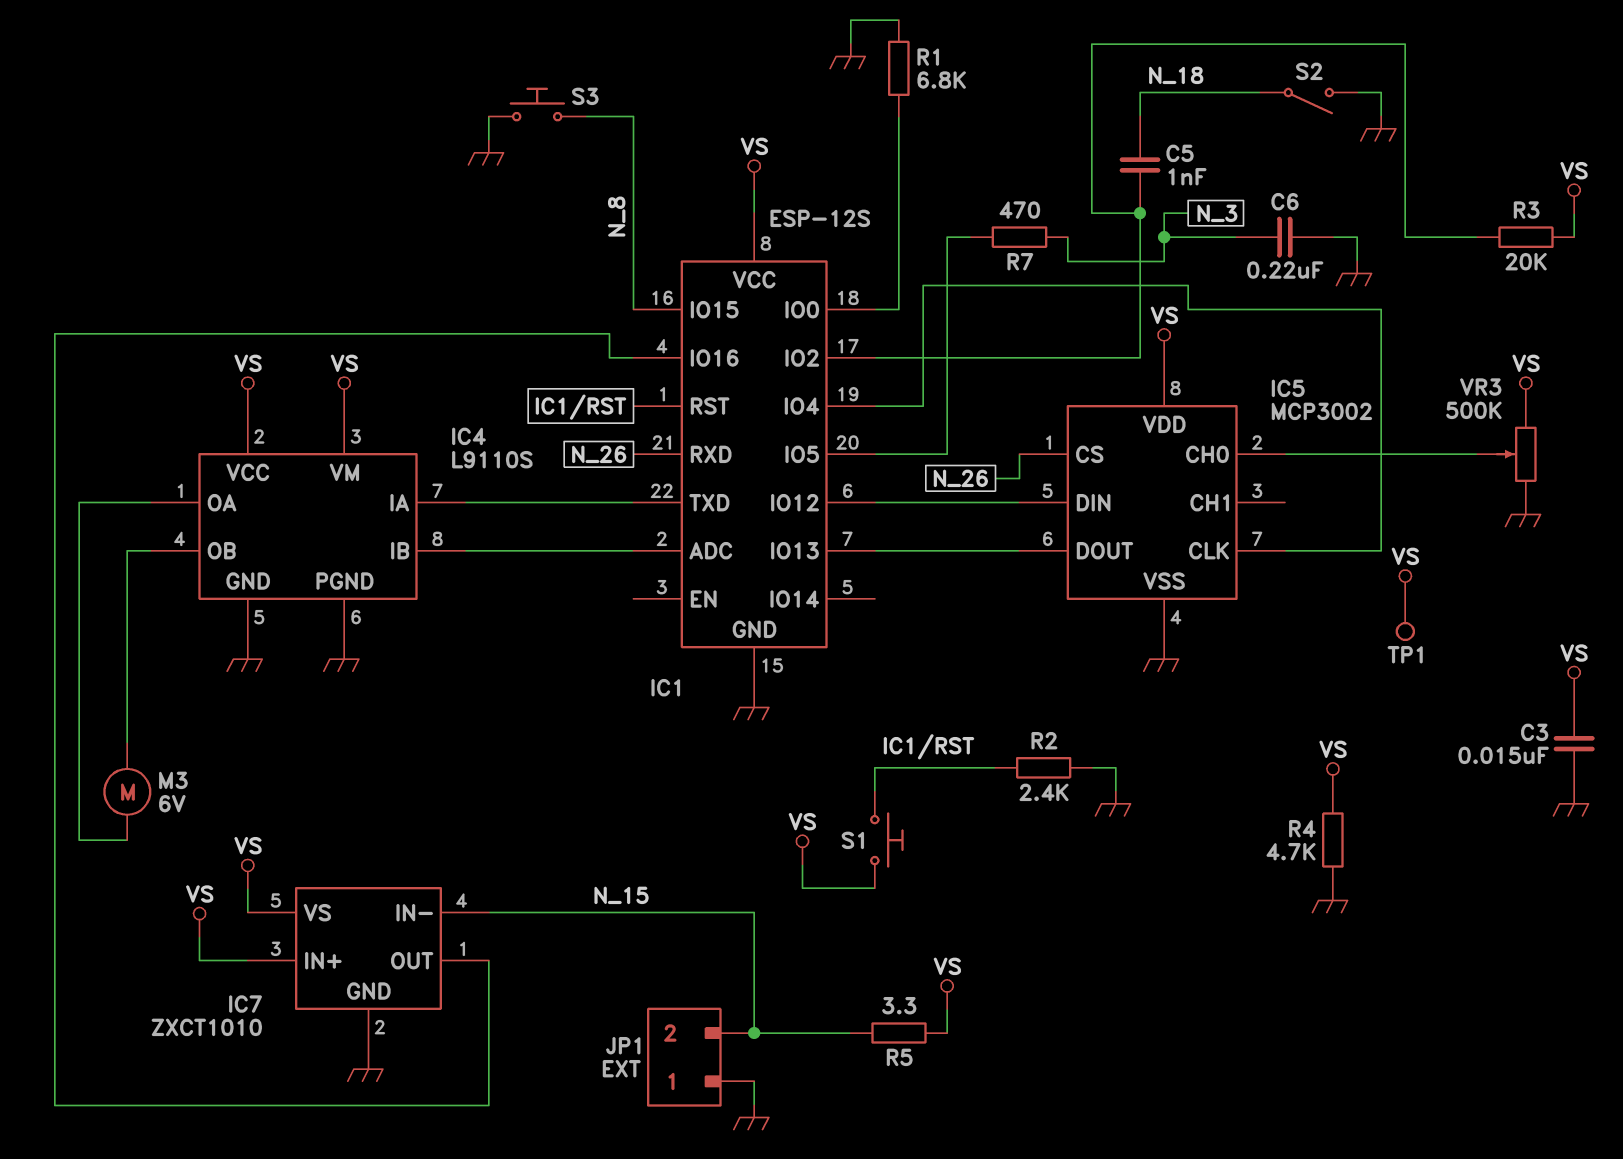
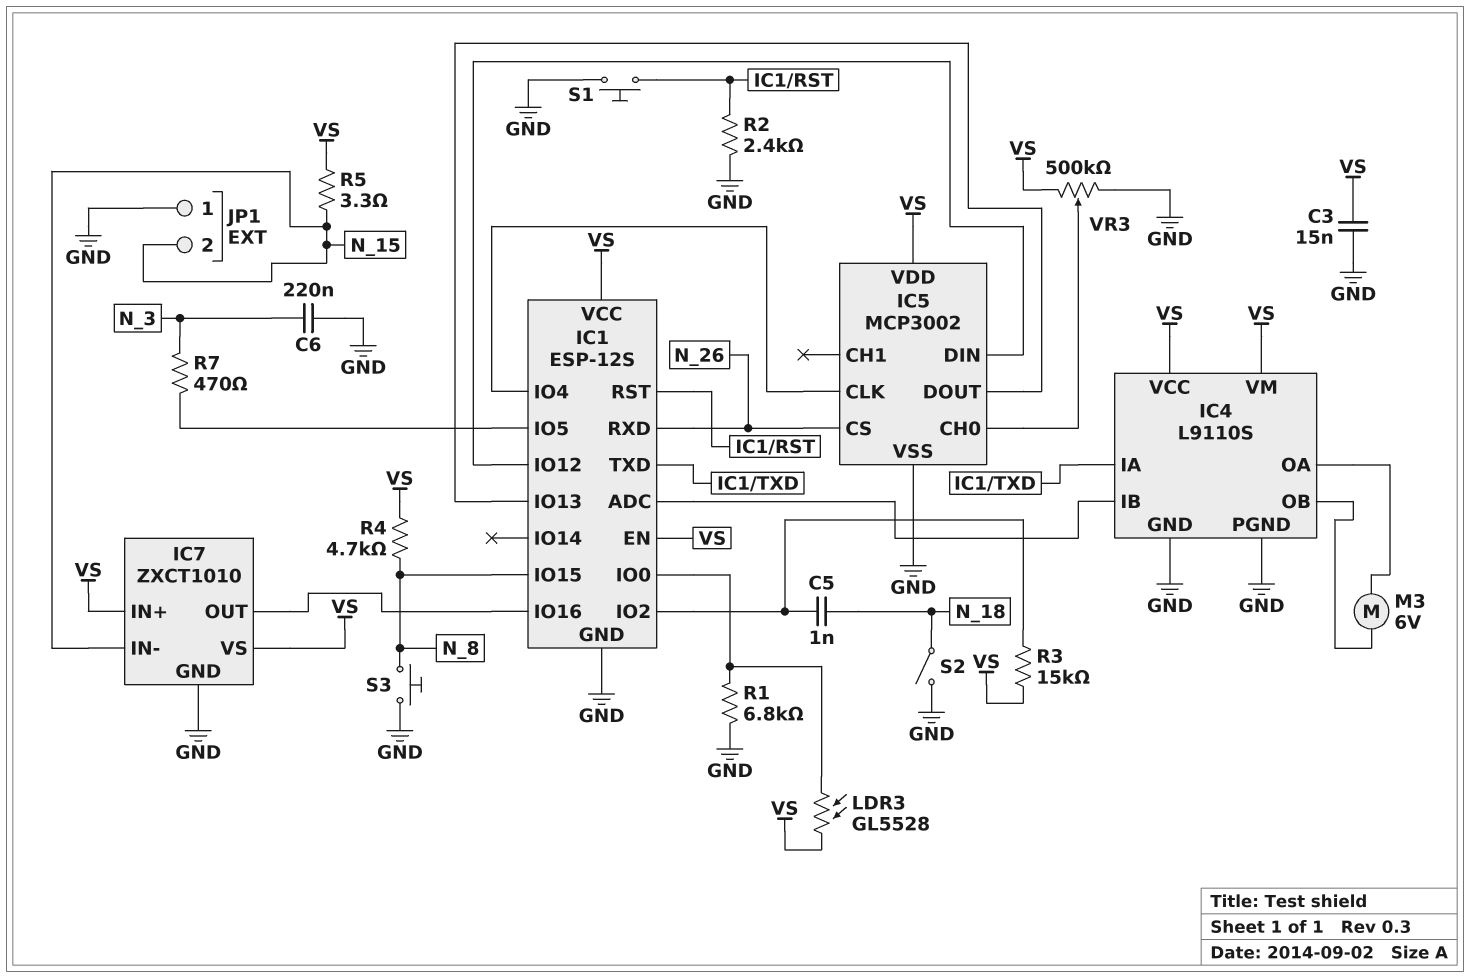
IC1 pin EN: none -> VS
LDR3: none -> GL5528 (IC1/IO0, VS)
R3: 20k (IC1/IO2, VS) -> 15k (IC1/IO2, VS)
R4: 4.7k (GND, VS) -> 4.7k (N_8, VS)
S1: button (IC1/RST, VS) -> button (GND, IC1/RST)
TP1: test point (VS) -> none

